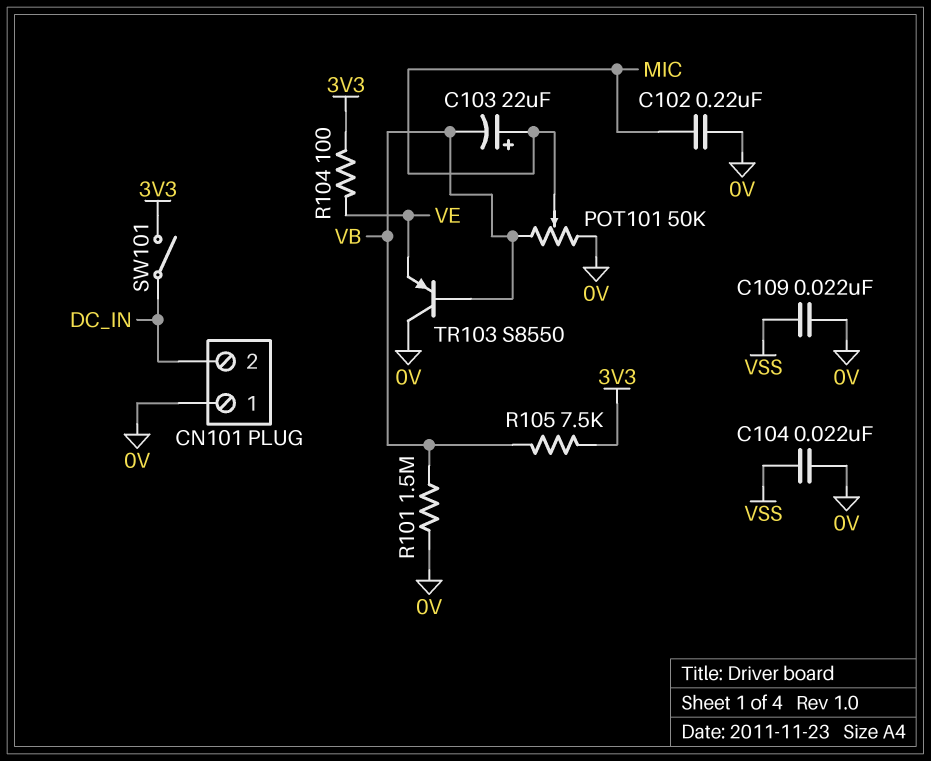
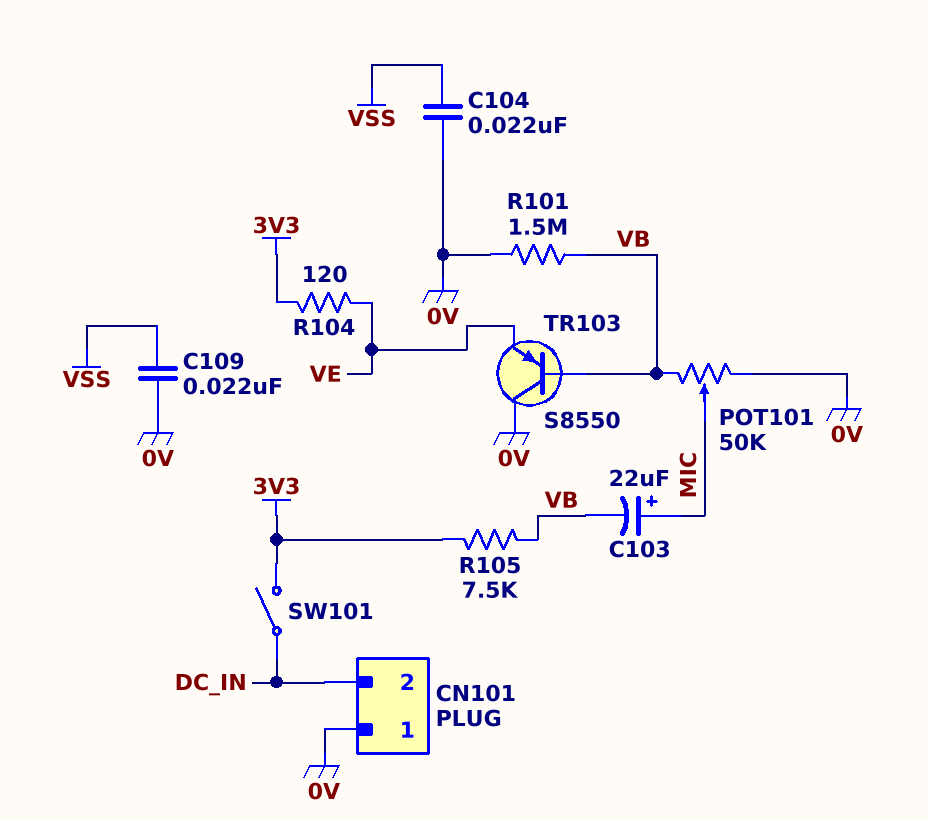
C102: 220nF (0V, MIC) -> none
R104: 100 (3V3, VE) -> 120 (3V3, VE)

